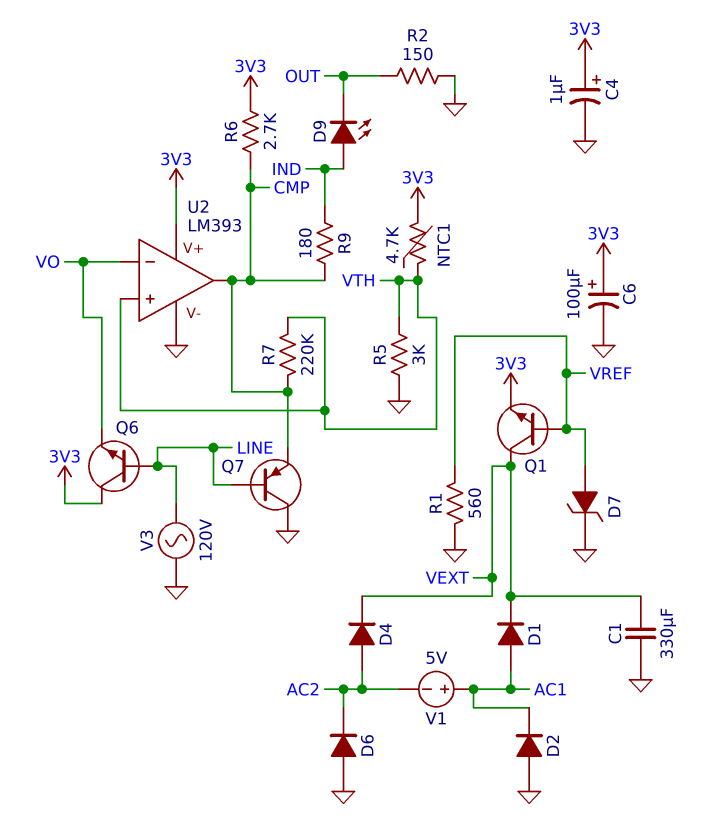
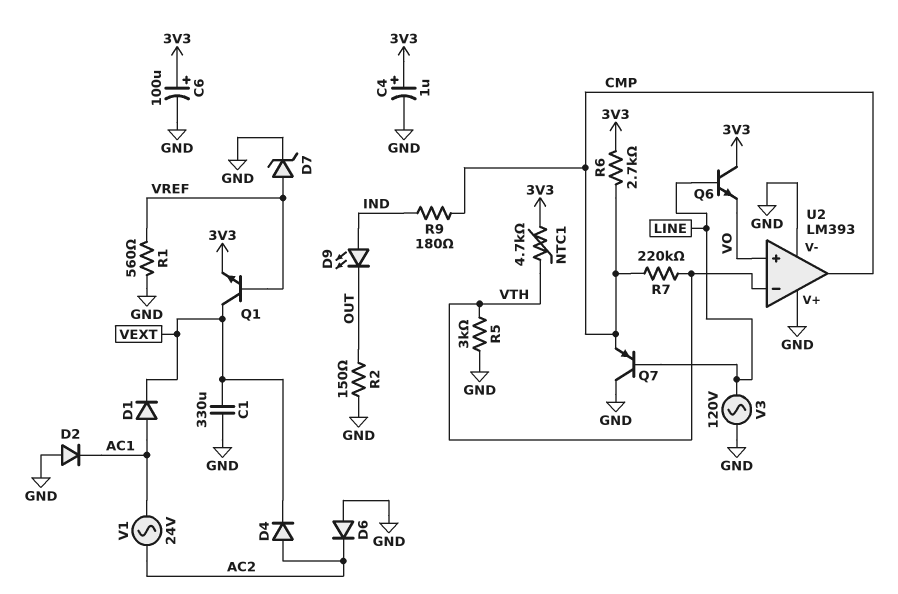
U2 pin V+: 3V3 -> GND
U2 pin in+: VTH -> VO
U2 pin in-: VO -> VTH
V1: 5V (plus AC1, minus AC2) -> AC 24V (AC1, AC2)

